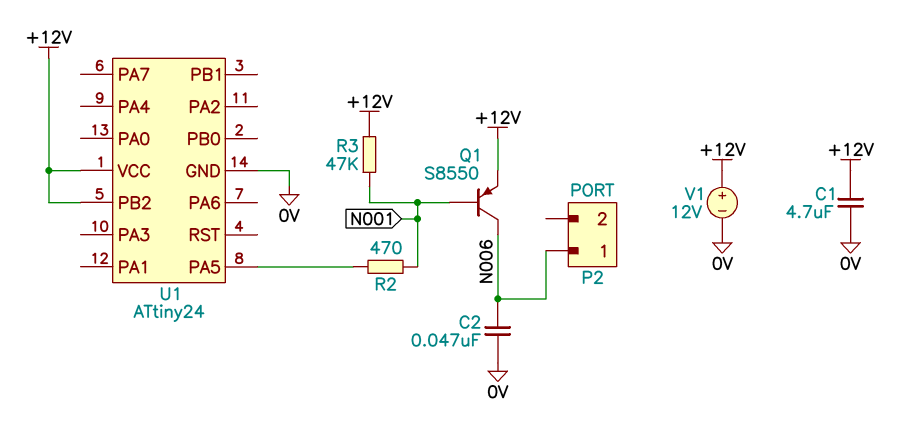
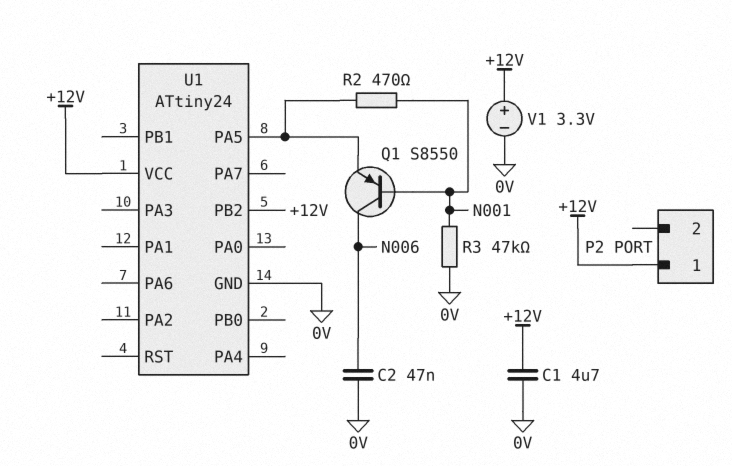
P2 pin 1: N006 -> +12V
Q1: PNP S8550 (B N001, C N006, E +12V) -> PNP S8550 (B N001, C N006, E U1/PA5)
R3: 47k (+12V, N001) -> 47k (0V, N001)
V1: 12V (plus +12V, minus 0V) -> 3.3V (plus +12V, minus 0V)

